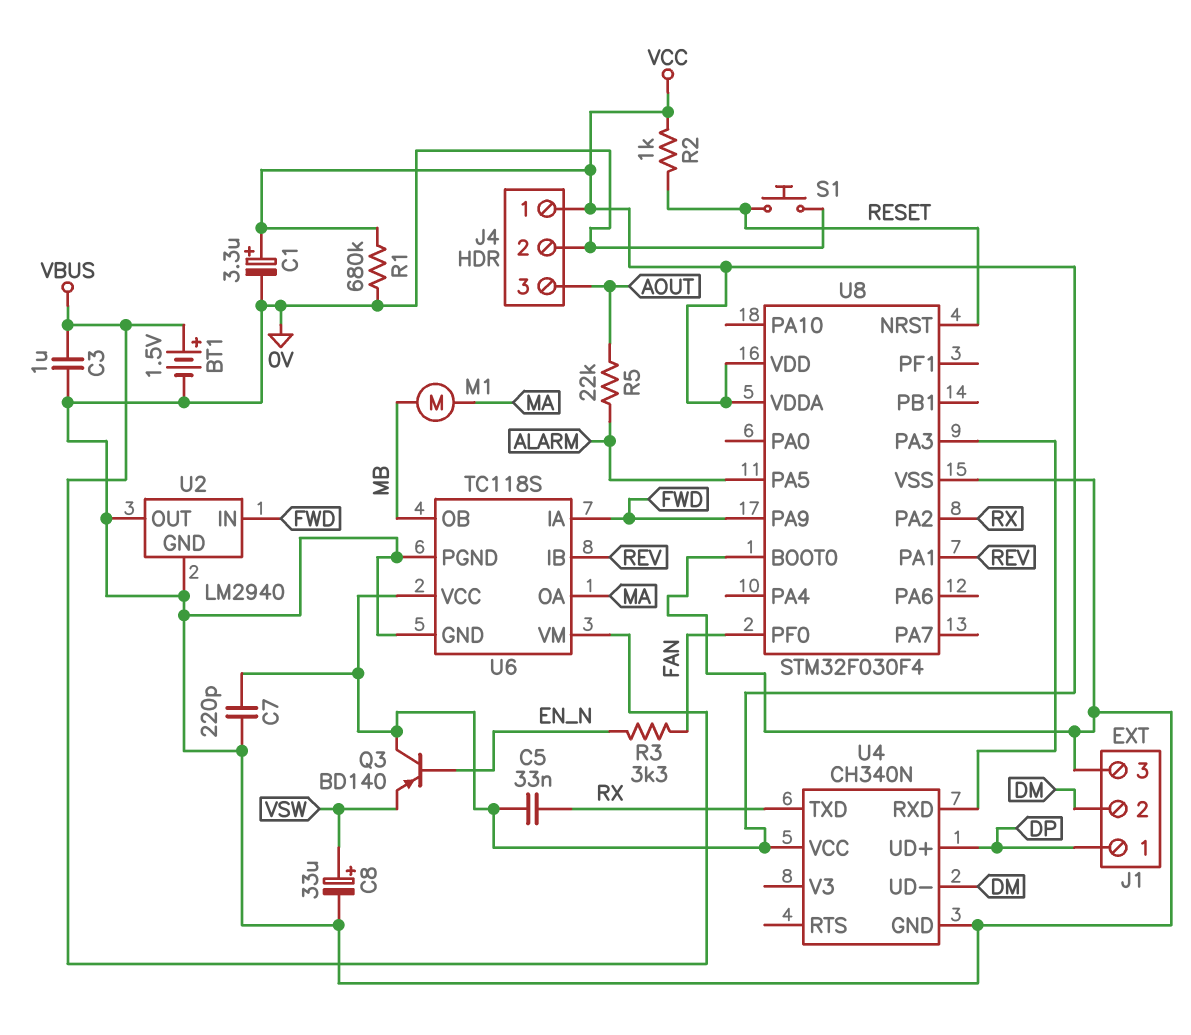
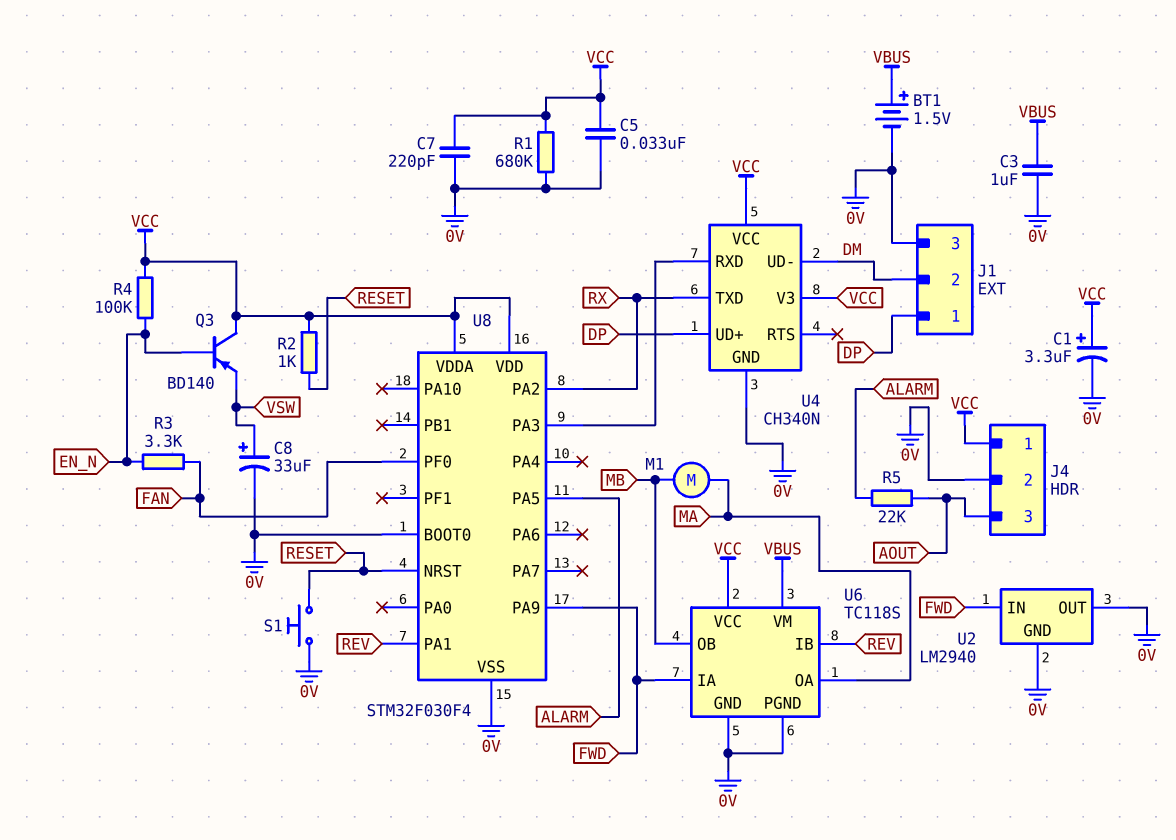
C5: 33nF (RX, VCC) -> 33nF (0V, VCC)
R4: none -> 100k (EN_N, VCC)
U4 pin V3: none -> VCC

